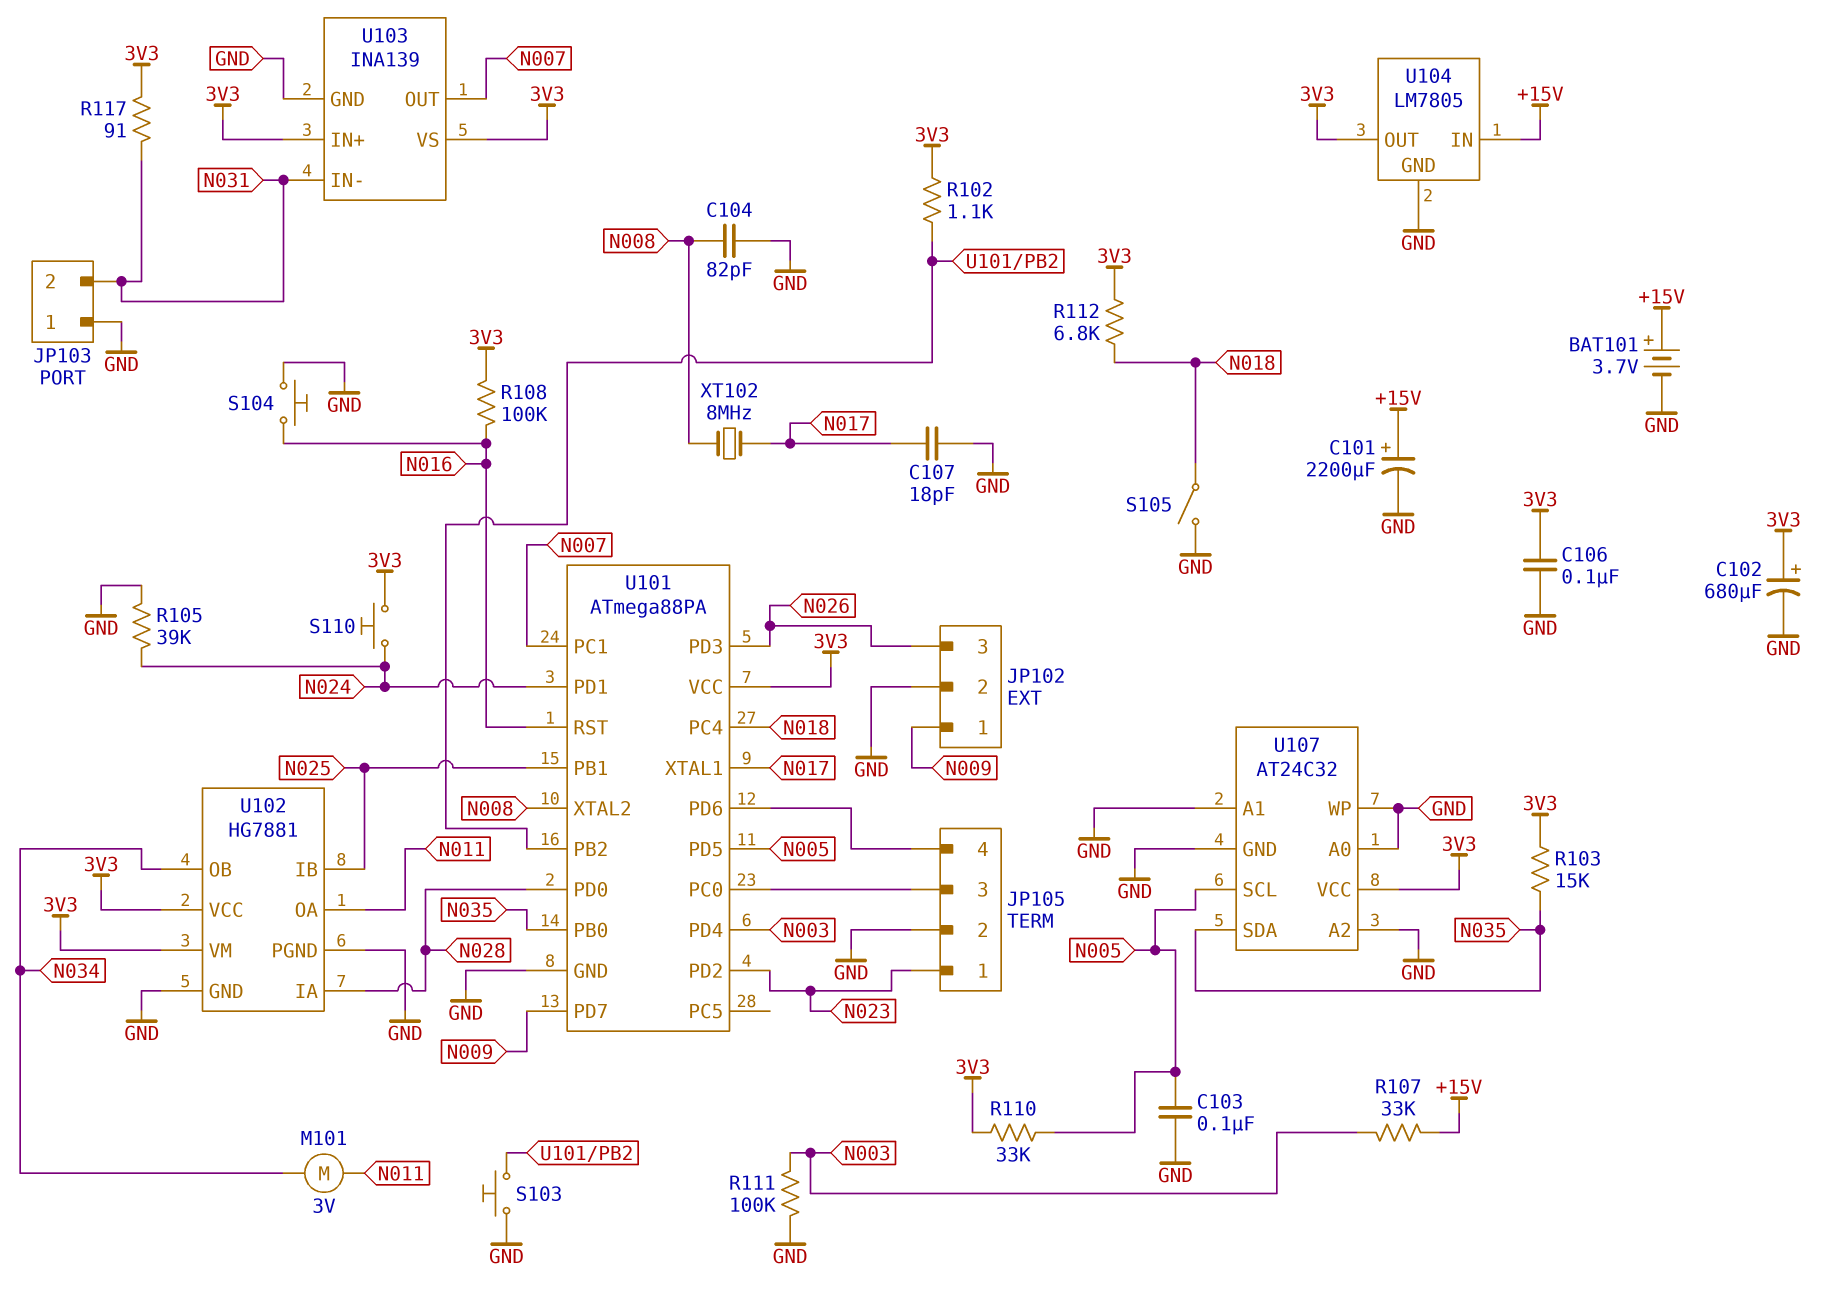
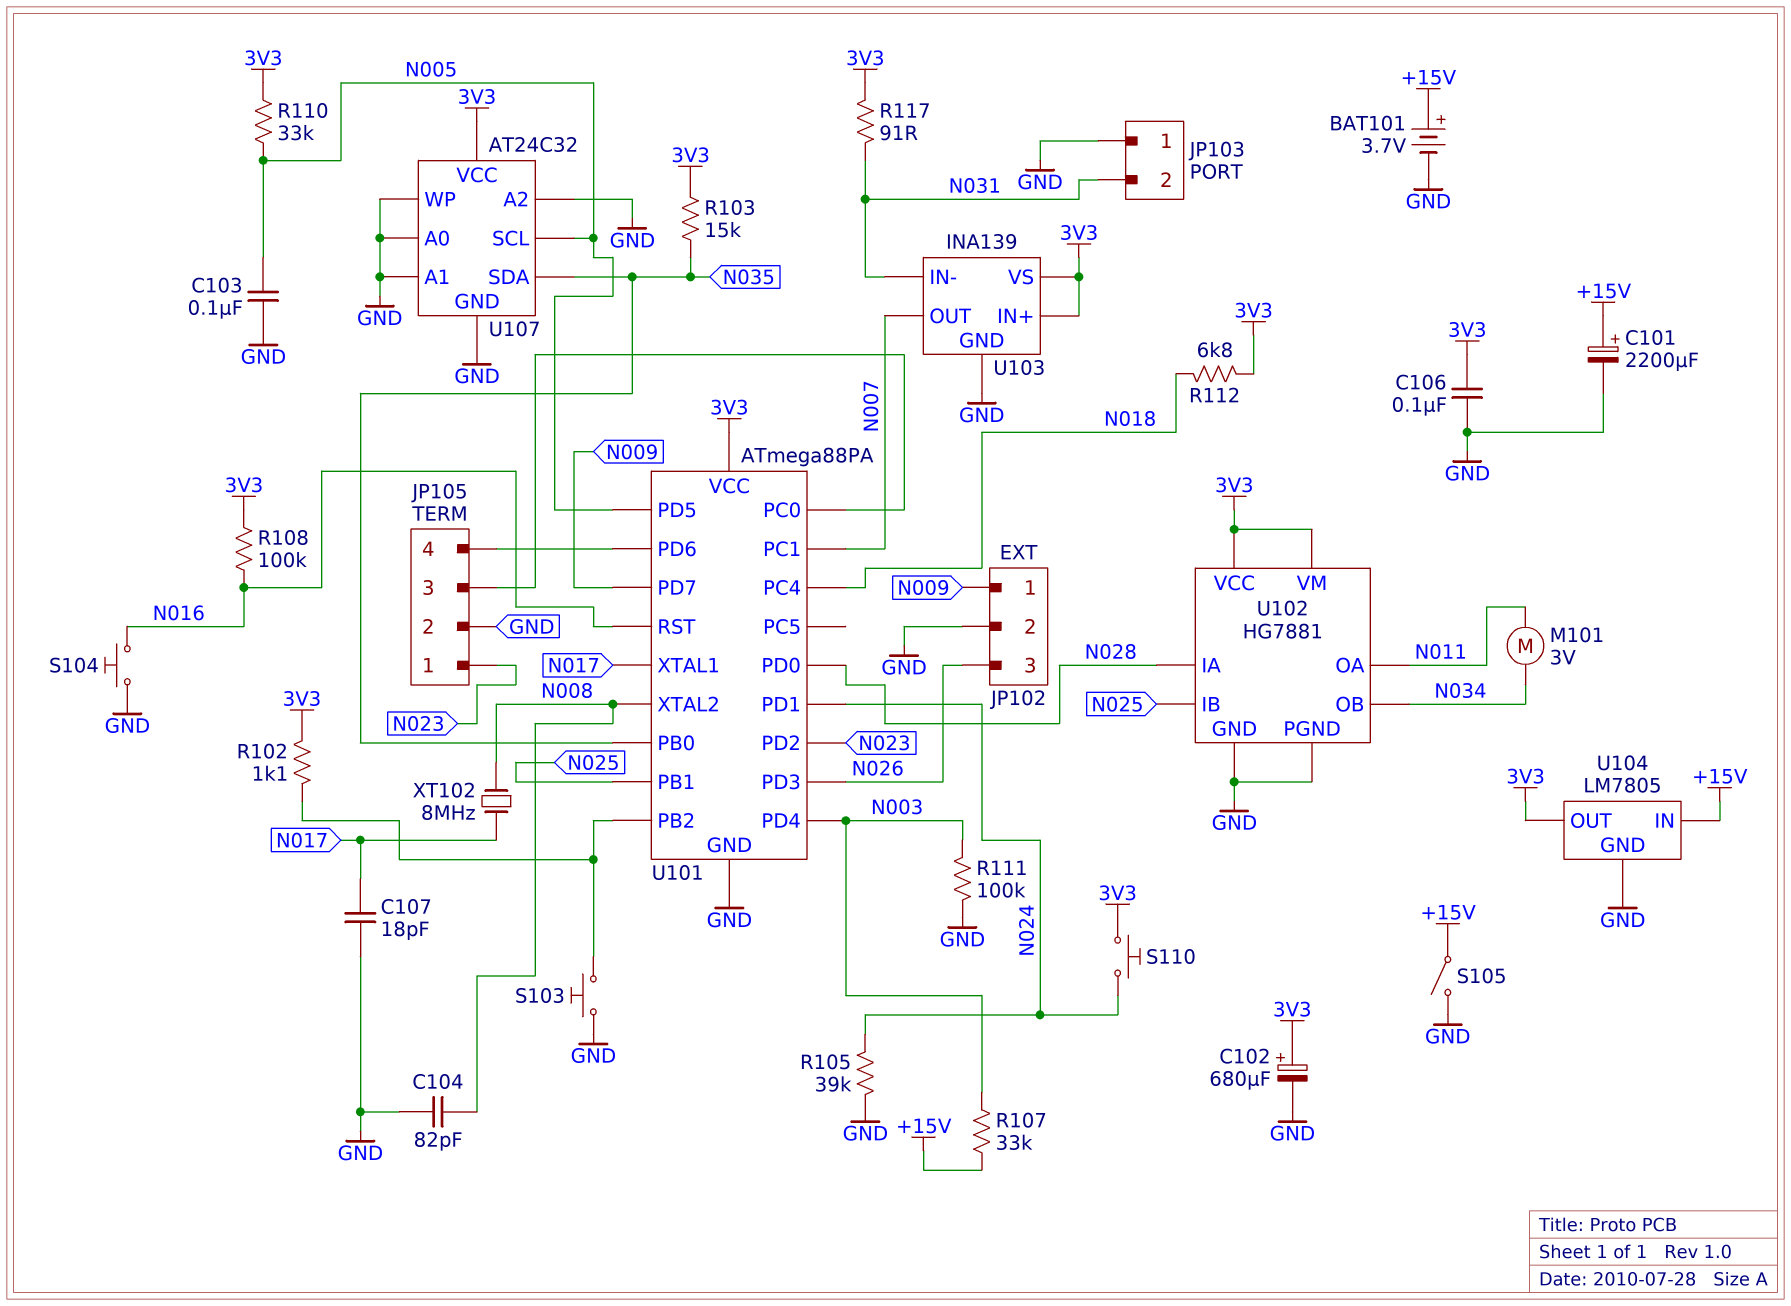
S105: switch (GND, N018) -> switch (+15V, GND)

